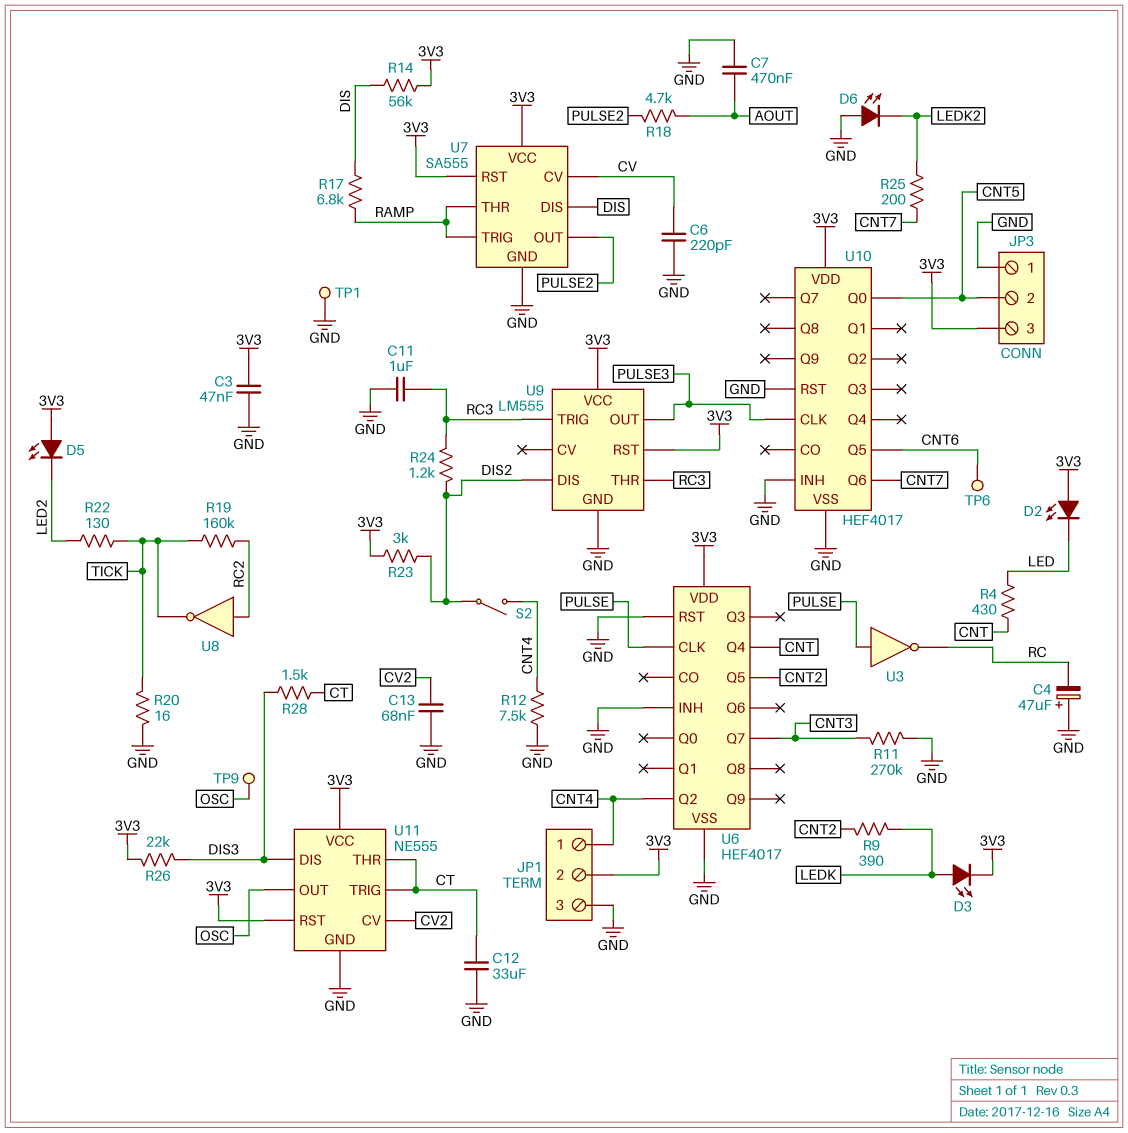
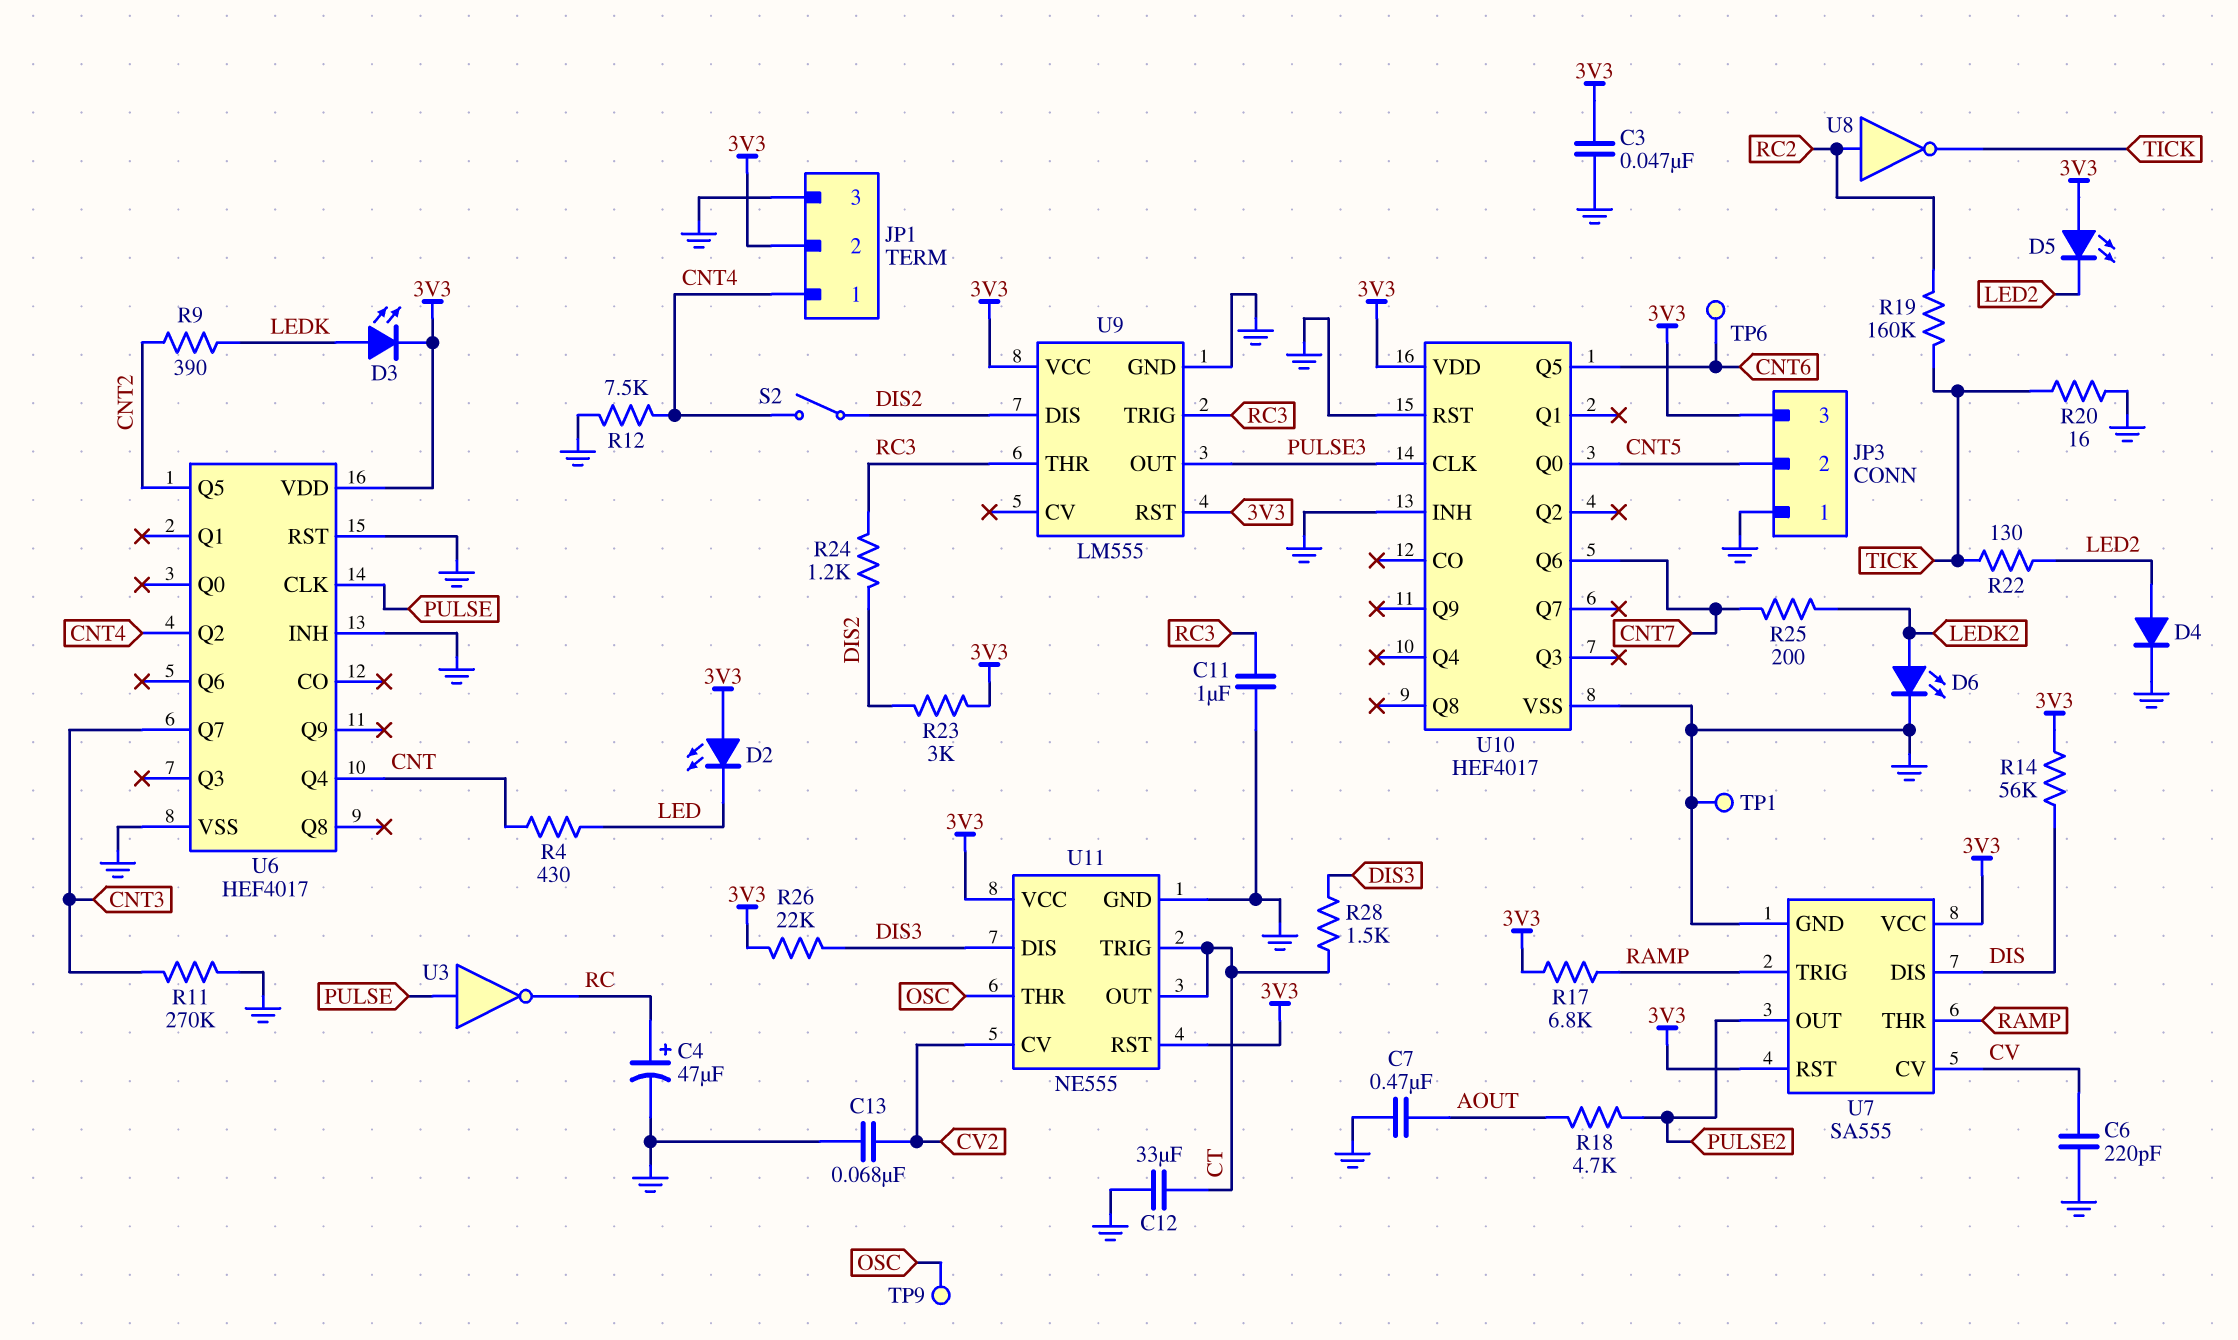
C4: 47uF (plus GND, minus RC) -> 47uF (plus RC, minus GND)
D4: none -> diode (A LED2, K GND)
D6: LED (A GND, K LEDK2) -> LED (A LEDK2, K GND)
R17: 6.8k (DIS, RAMP) -> 6.8k (3V3, RAMP)
U11 pin OUT: OSC -> CT
U11 pin THR: CT -> OSC

